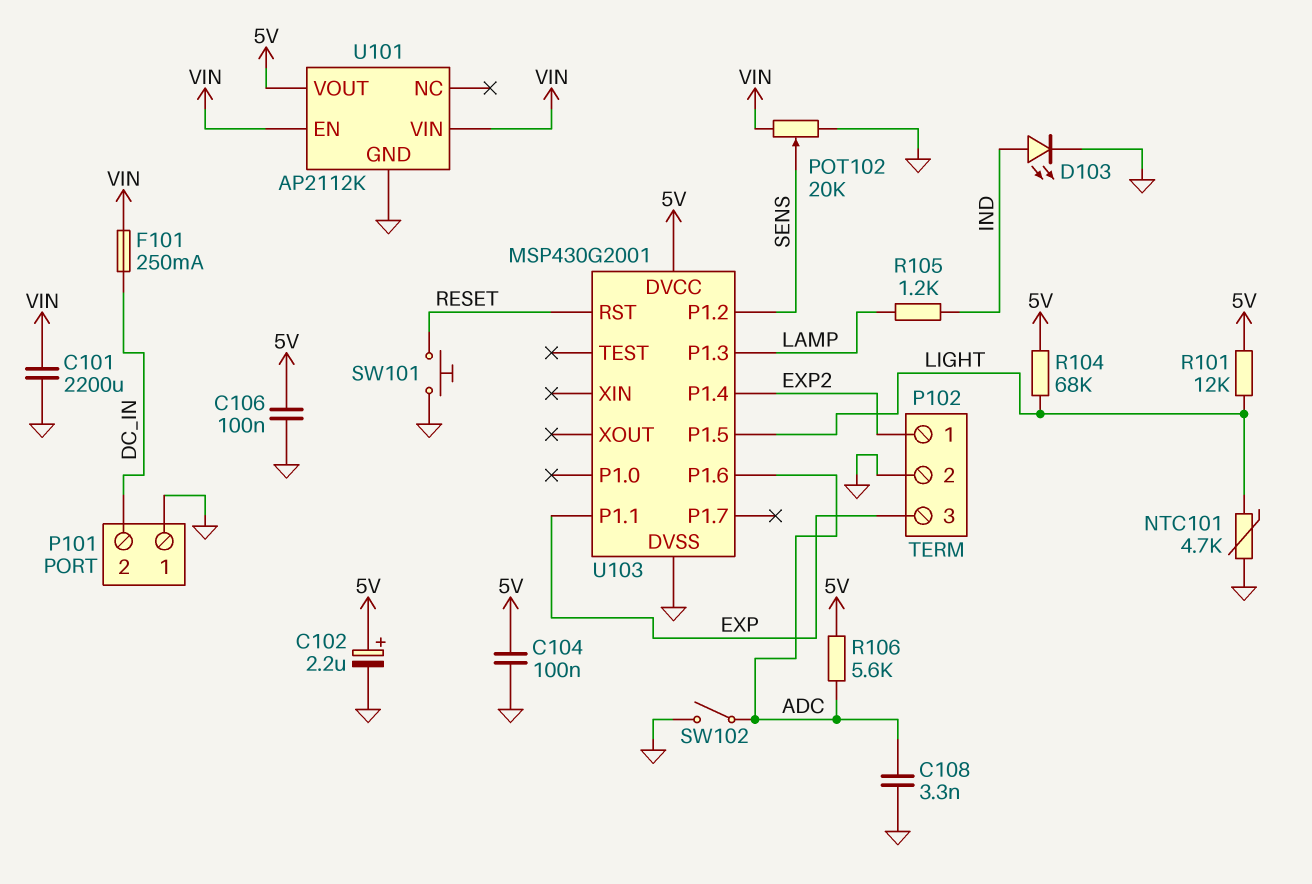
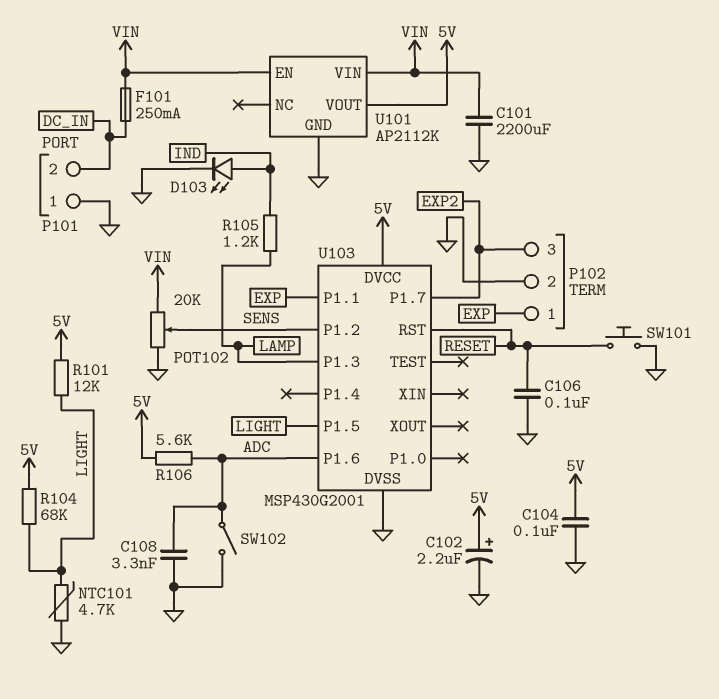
C106: 100nF (5V, GND) -> 100nF (GND, RESET)
P102 pin 1: EXP2 -> EXP
P102 pin 3: EXP -> EXP2
U103 pin P1.4: EXP2 -> none
U103 pin P1.7: none -> EXP2

